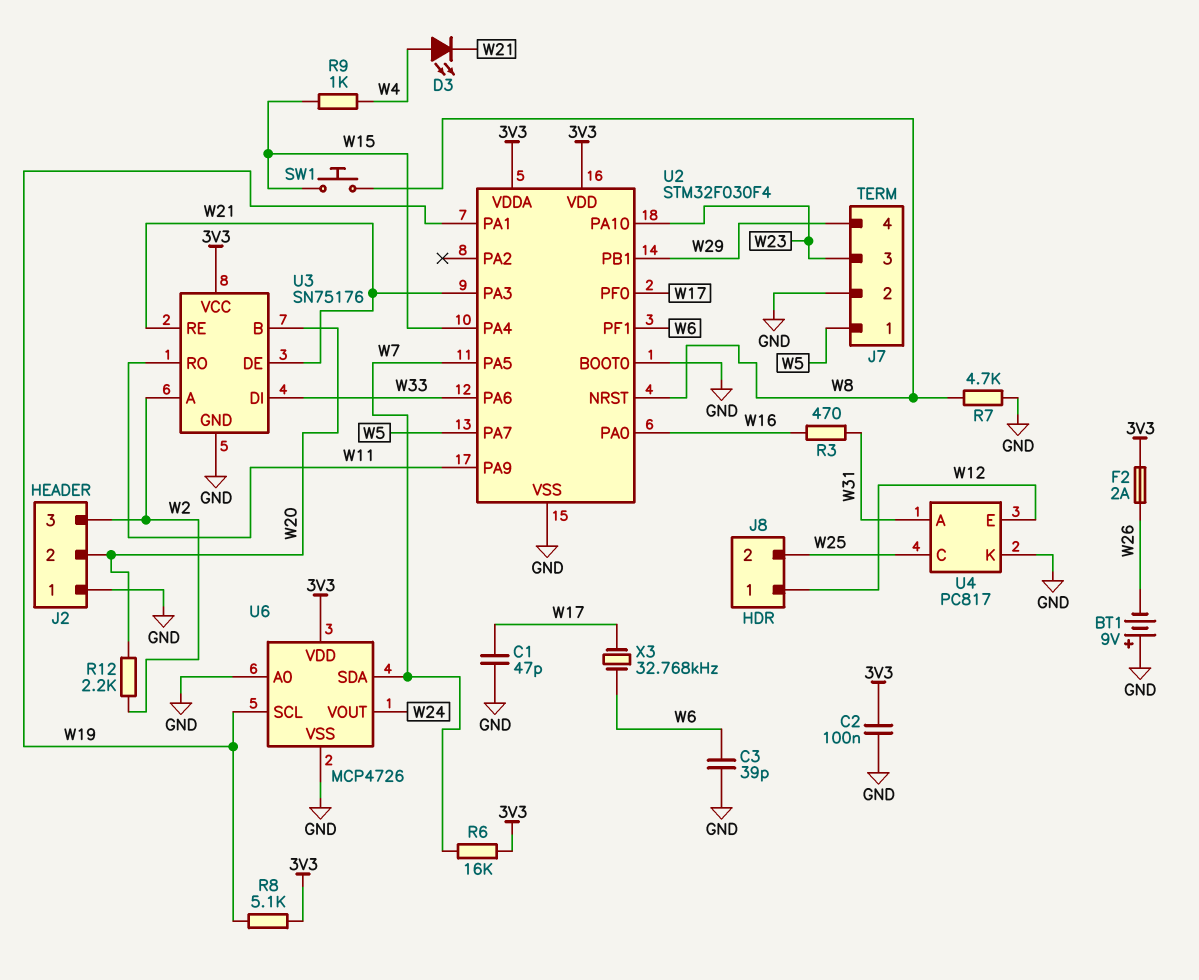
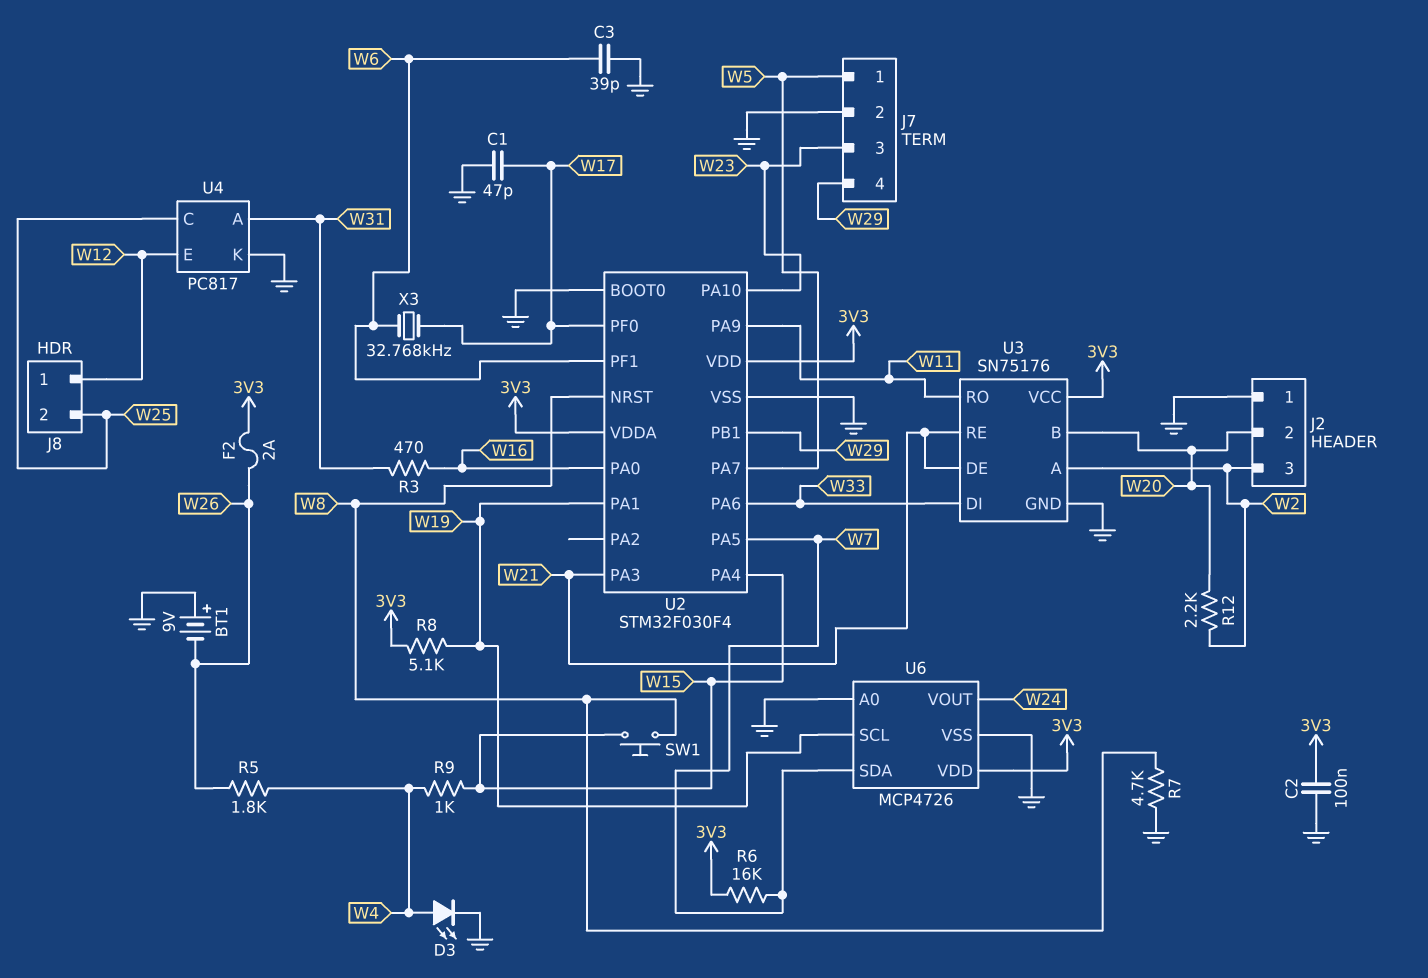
D3: LED (A W4, K W21) -> LED (A W4, K GND)
R5: none -> 1.8k (W4, W26)

